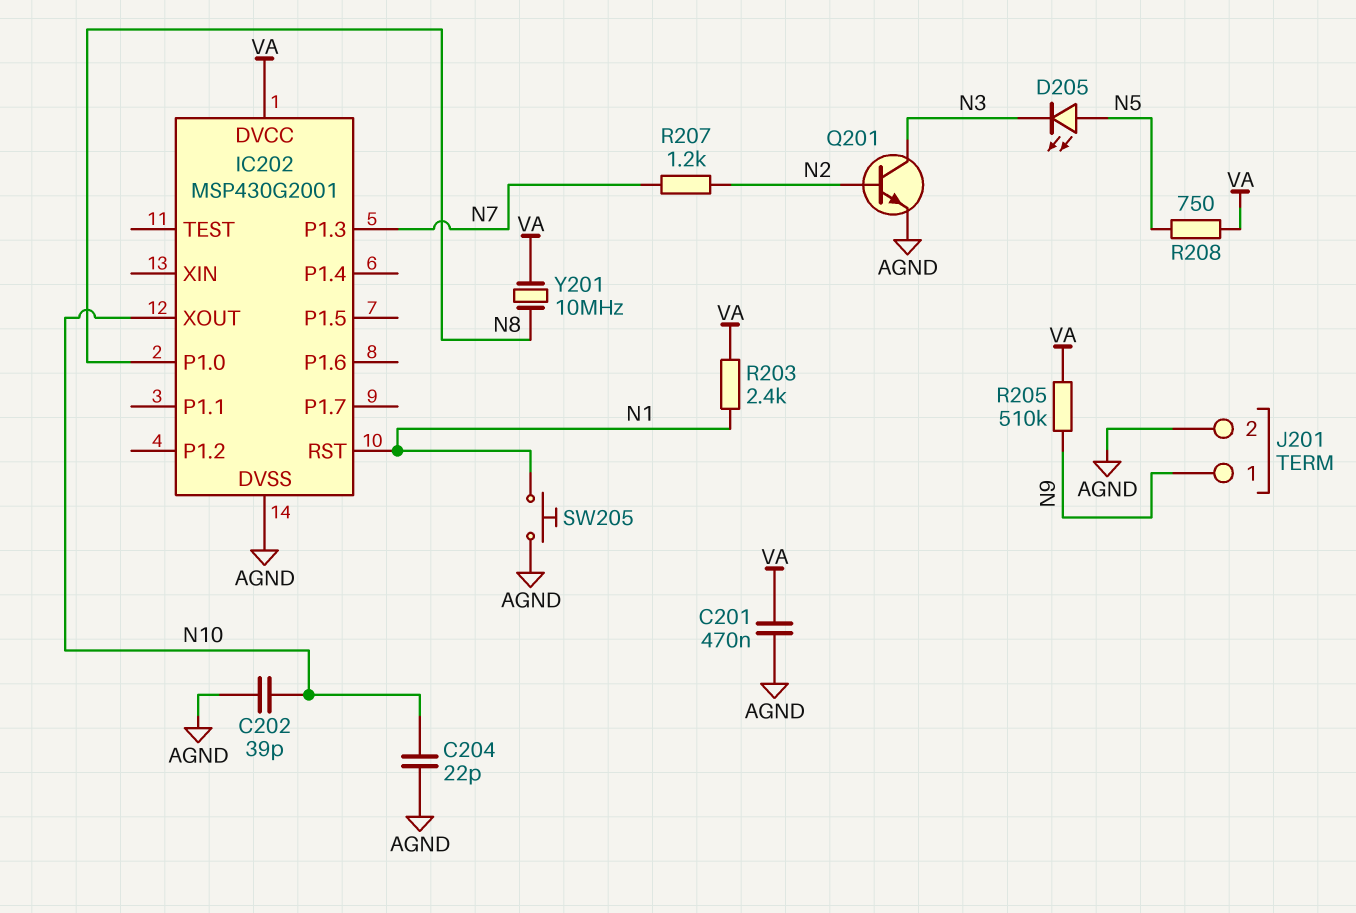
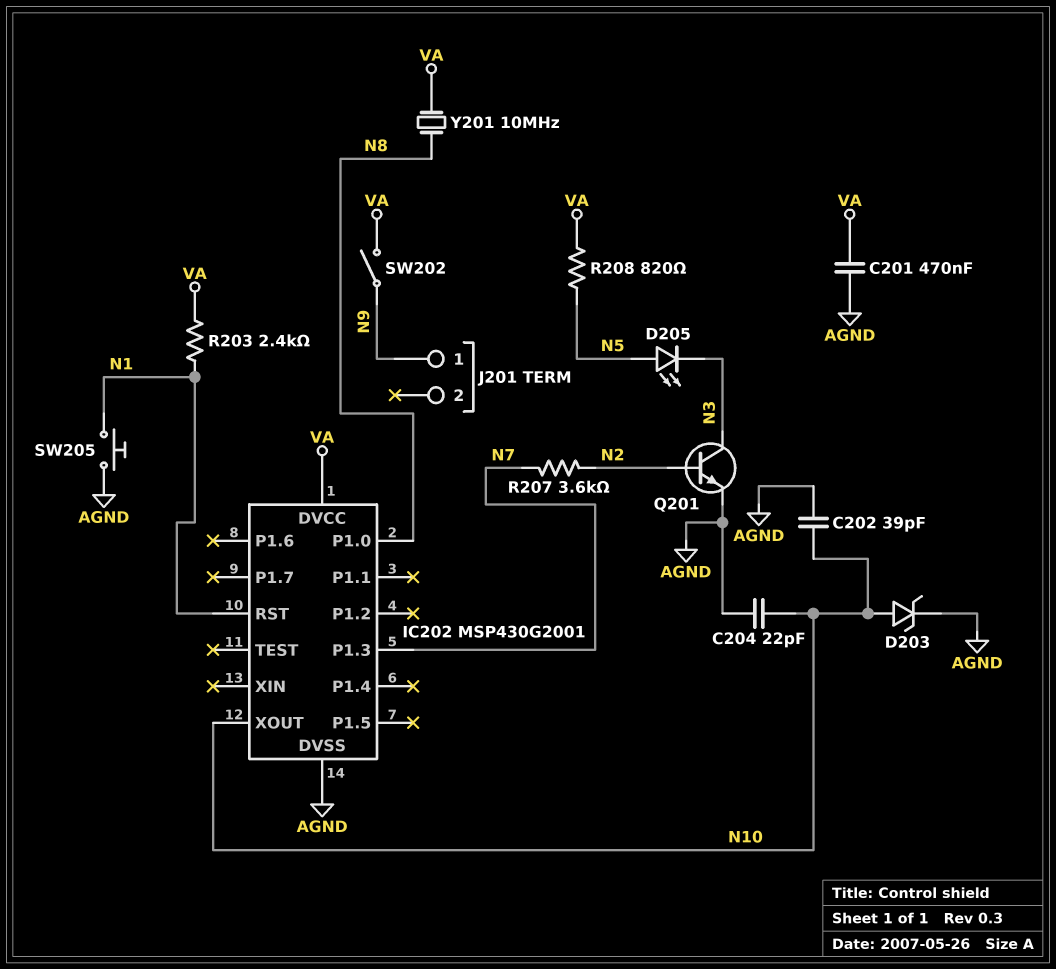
D203: none -> zener (A N10, K AGND)
J201 pin 2: AGND -> none
R205: 510k (N9, VA) -> none
R207: 1.2k (N2, N7) -> 3.6k (N2, N7)
R208: 750 (N5, VA) -> 820 (N5, VA)
SW202: none -> switch (N9, VA)

